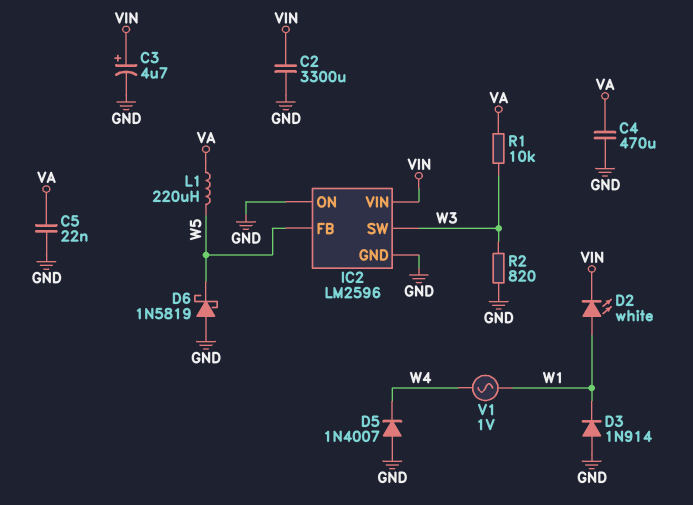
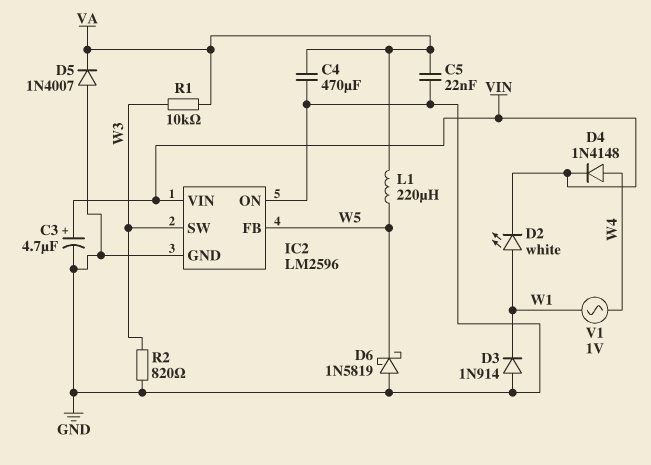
C2: 3300uF (GND, VIN) -> none
D4: none -> diode 1N4148 (A W4, K VIN)
D5: diode 1N4007 (A GND, K W4) -> diode 1N4007 (A GND, K VA)

